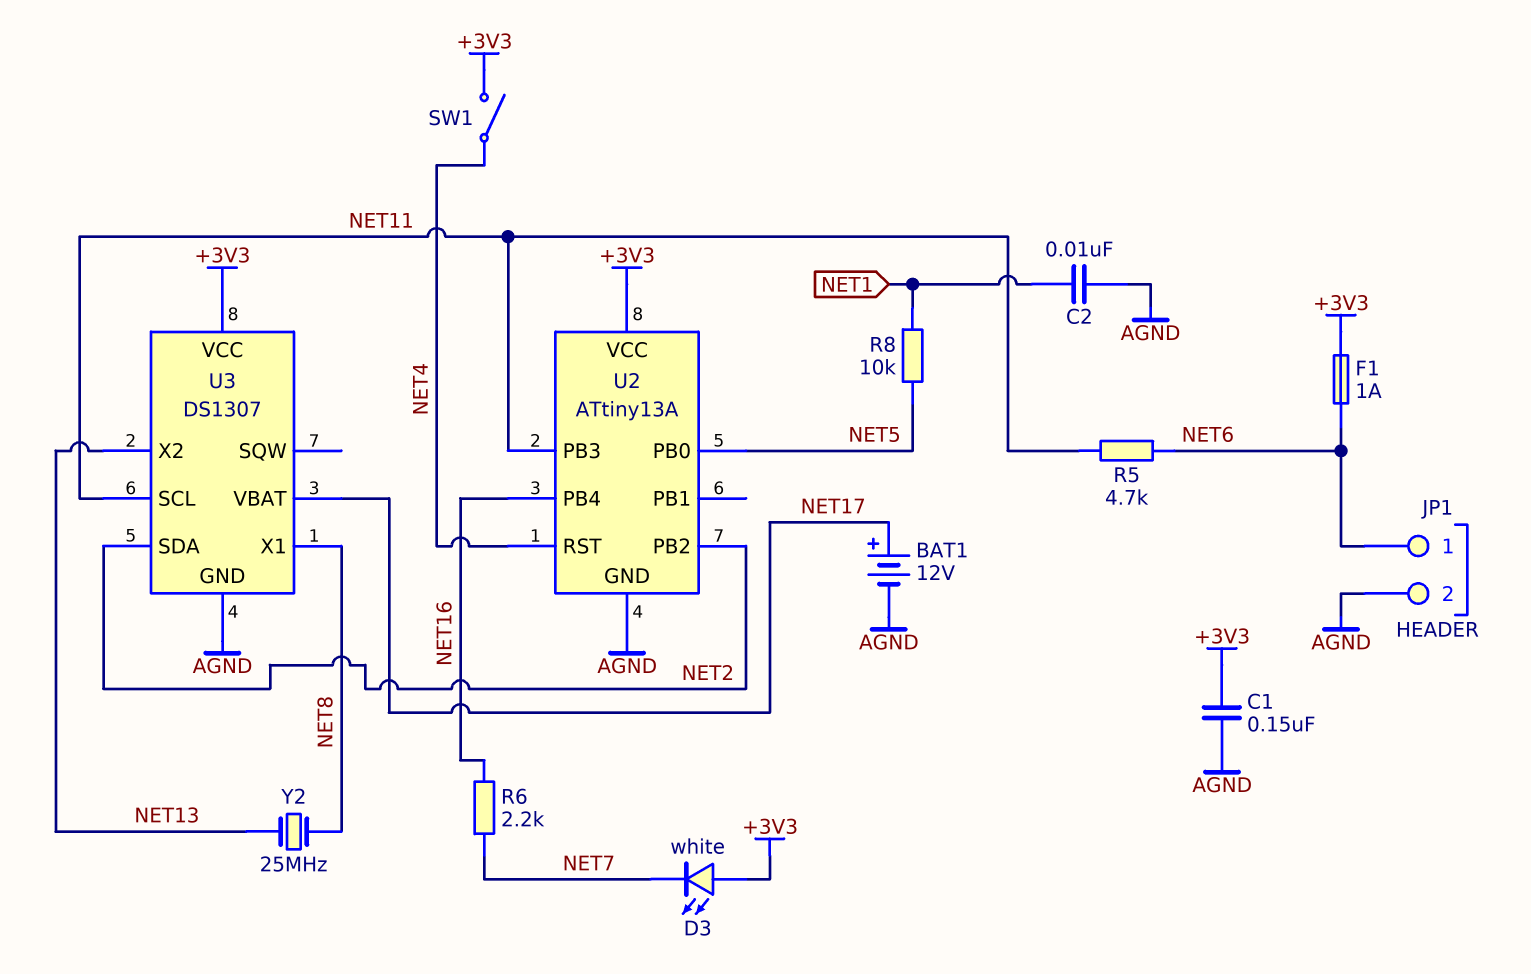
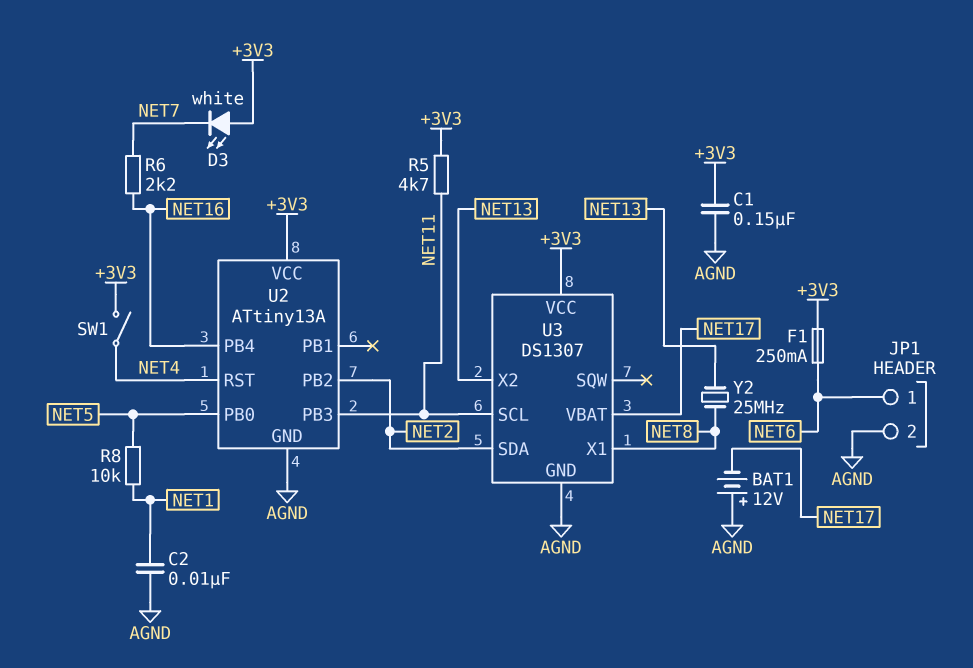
BAT1: 12V (plus NET17, minus AGND) -> 12V (plus AGND, minus NET17)
F1: 1A (+3V3, NET6) -> 250mA (+3V3, NET6)
R5: 4.7k (NET6, NET11) -> 4.7k (+3V3, NET11)

